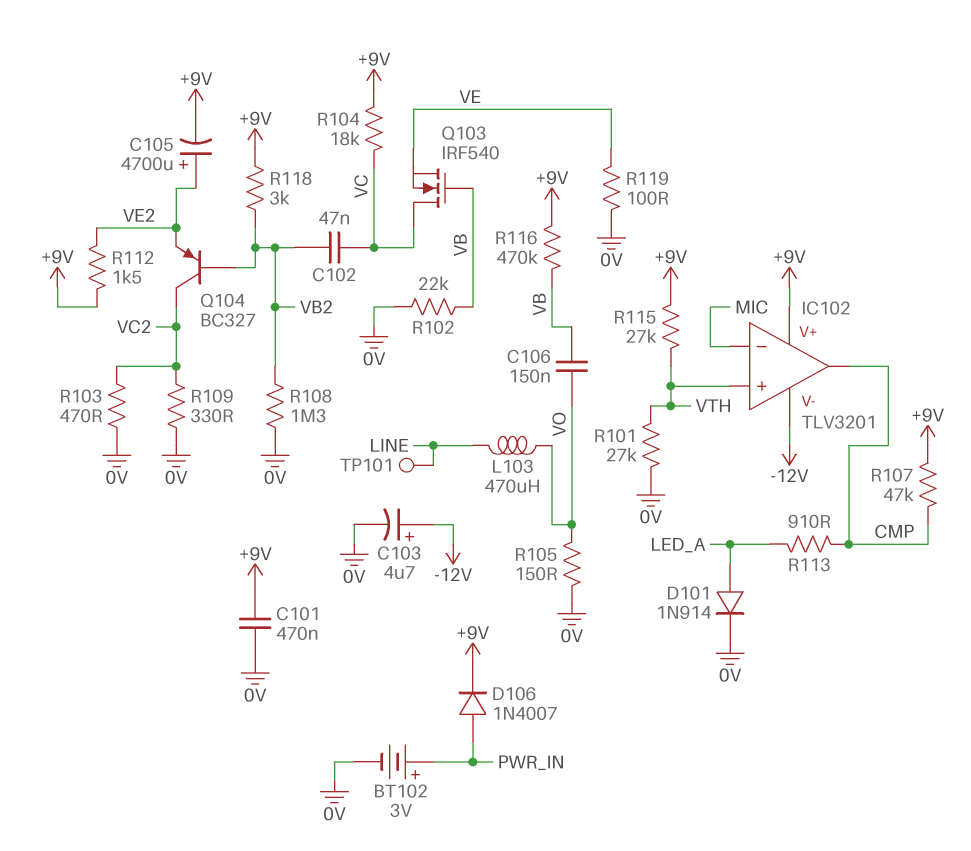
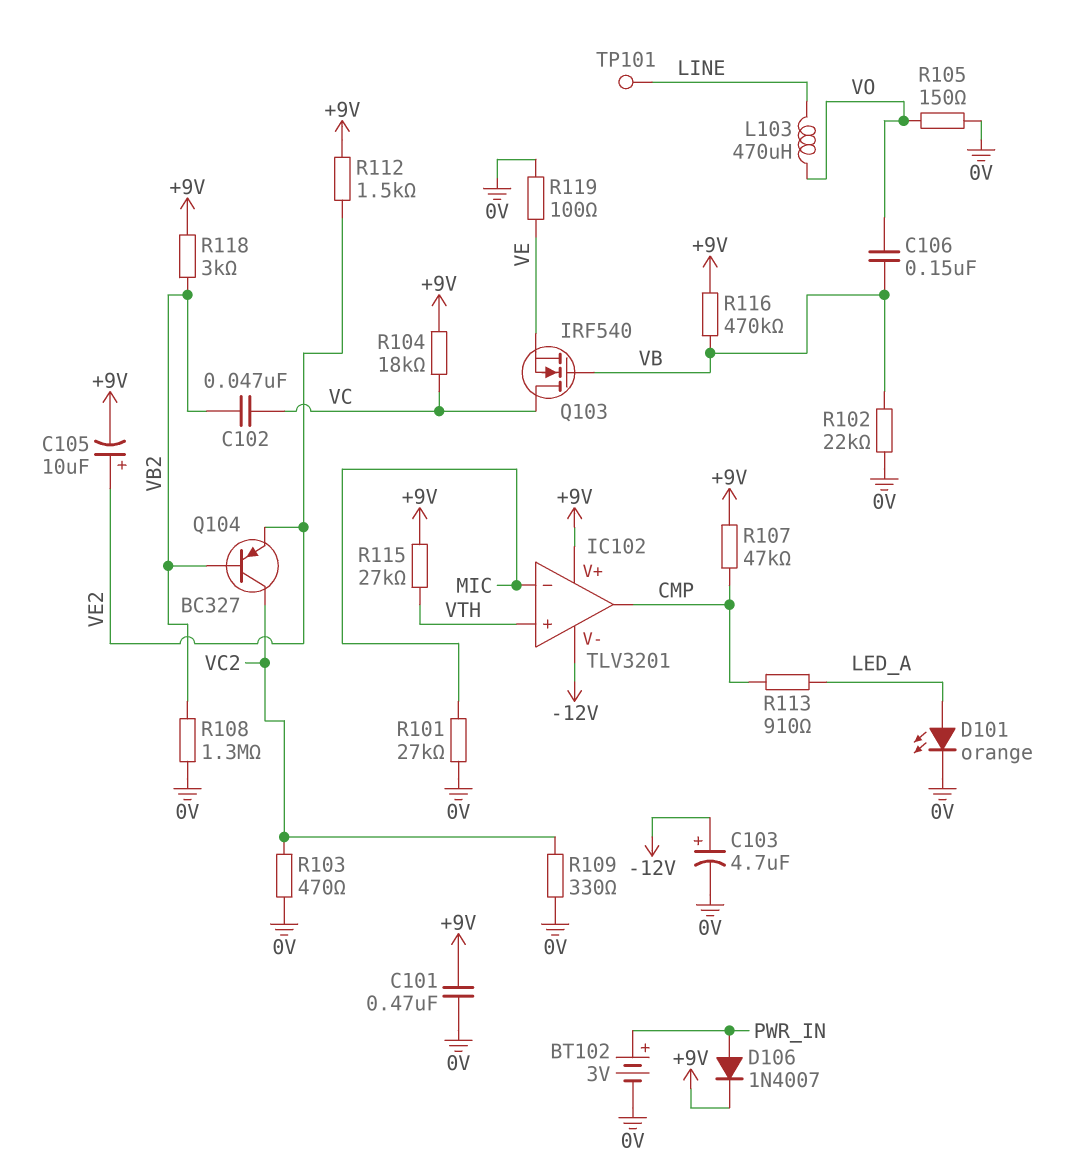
C105: 4700uF (plus VE2, minus +9V) -> 10uF (plus VE2, minus +9V)
D101: diode 1N914 (A LED_A, K 0V) -> LED orange (A LED_A, K 0V)
R101: 27k (0V, VTH) -> 27k (0V, MIC)

